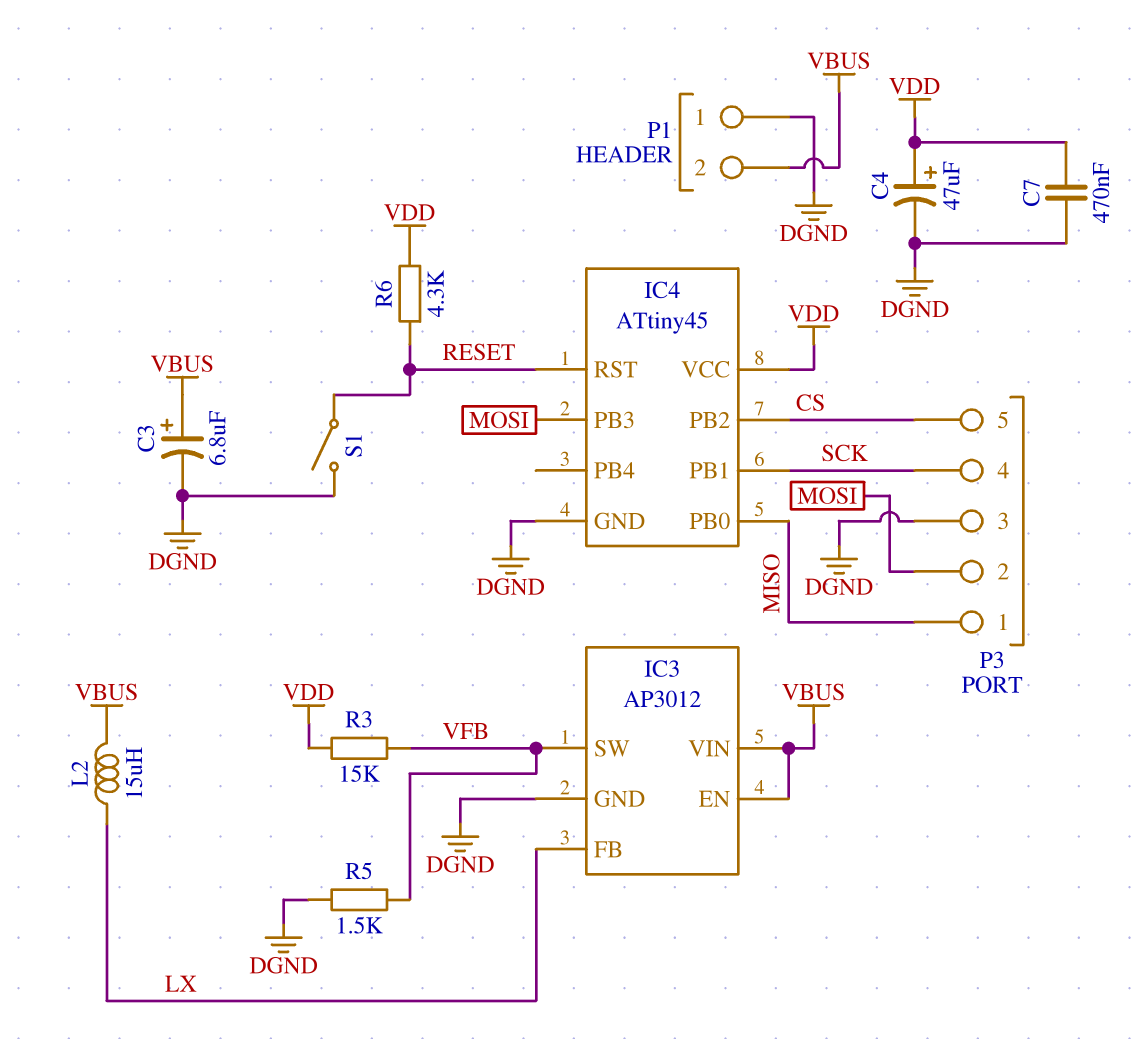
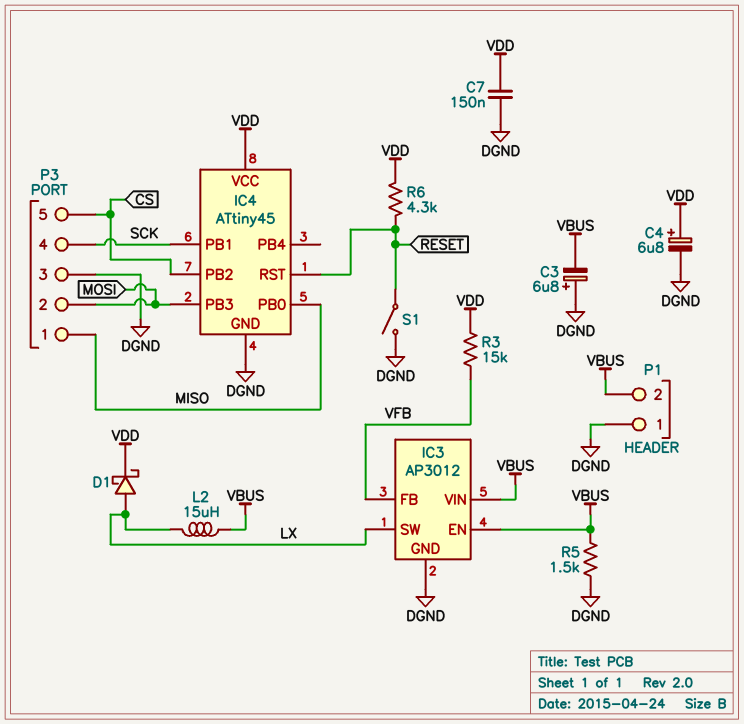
C3: 6.8uF (plus VBUS, minus DGND) -> 6.8uF (plus DGND, minus VBUS)
C4: 47uF (plus VDD, minus DGND) -> 6.8uF (plus VDD, minus DGND)
C7: 470nF (DGND, VDD) -> 150nF (DGND, VDD)
D1: none -> schottky (A LX, K VDD)
IC3 pin FB: LX -> VFB
IC3 pin SW: VFB -> LX
R5: 1.5k (DGND, VFB) -> 1.5k (DGND, VBUS)

